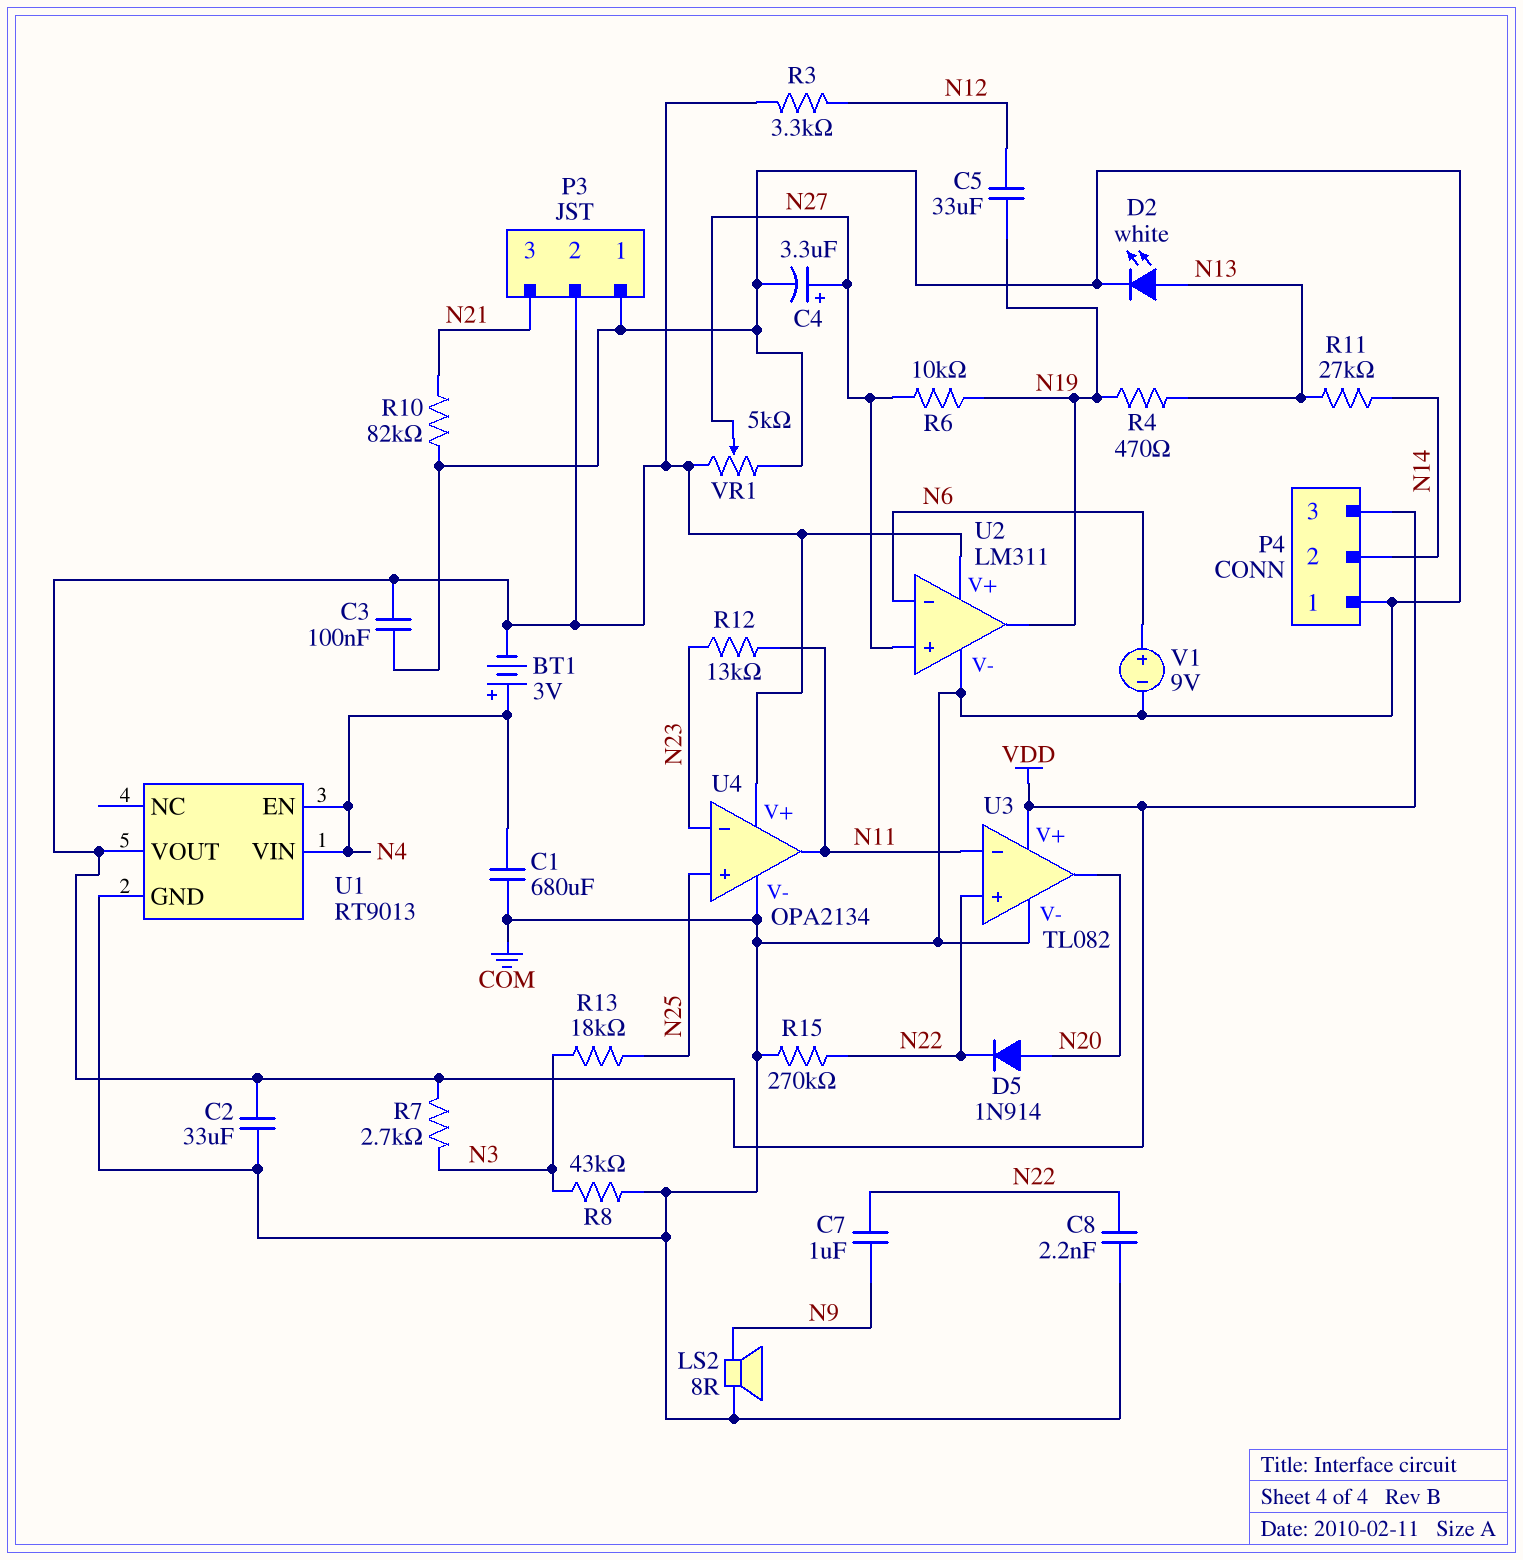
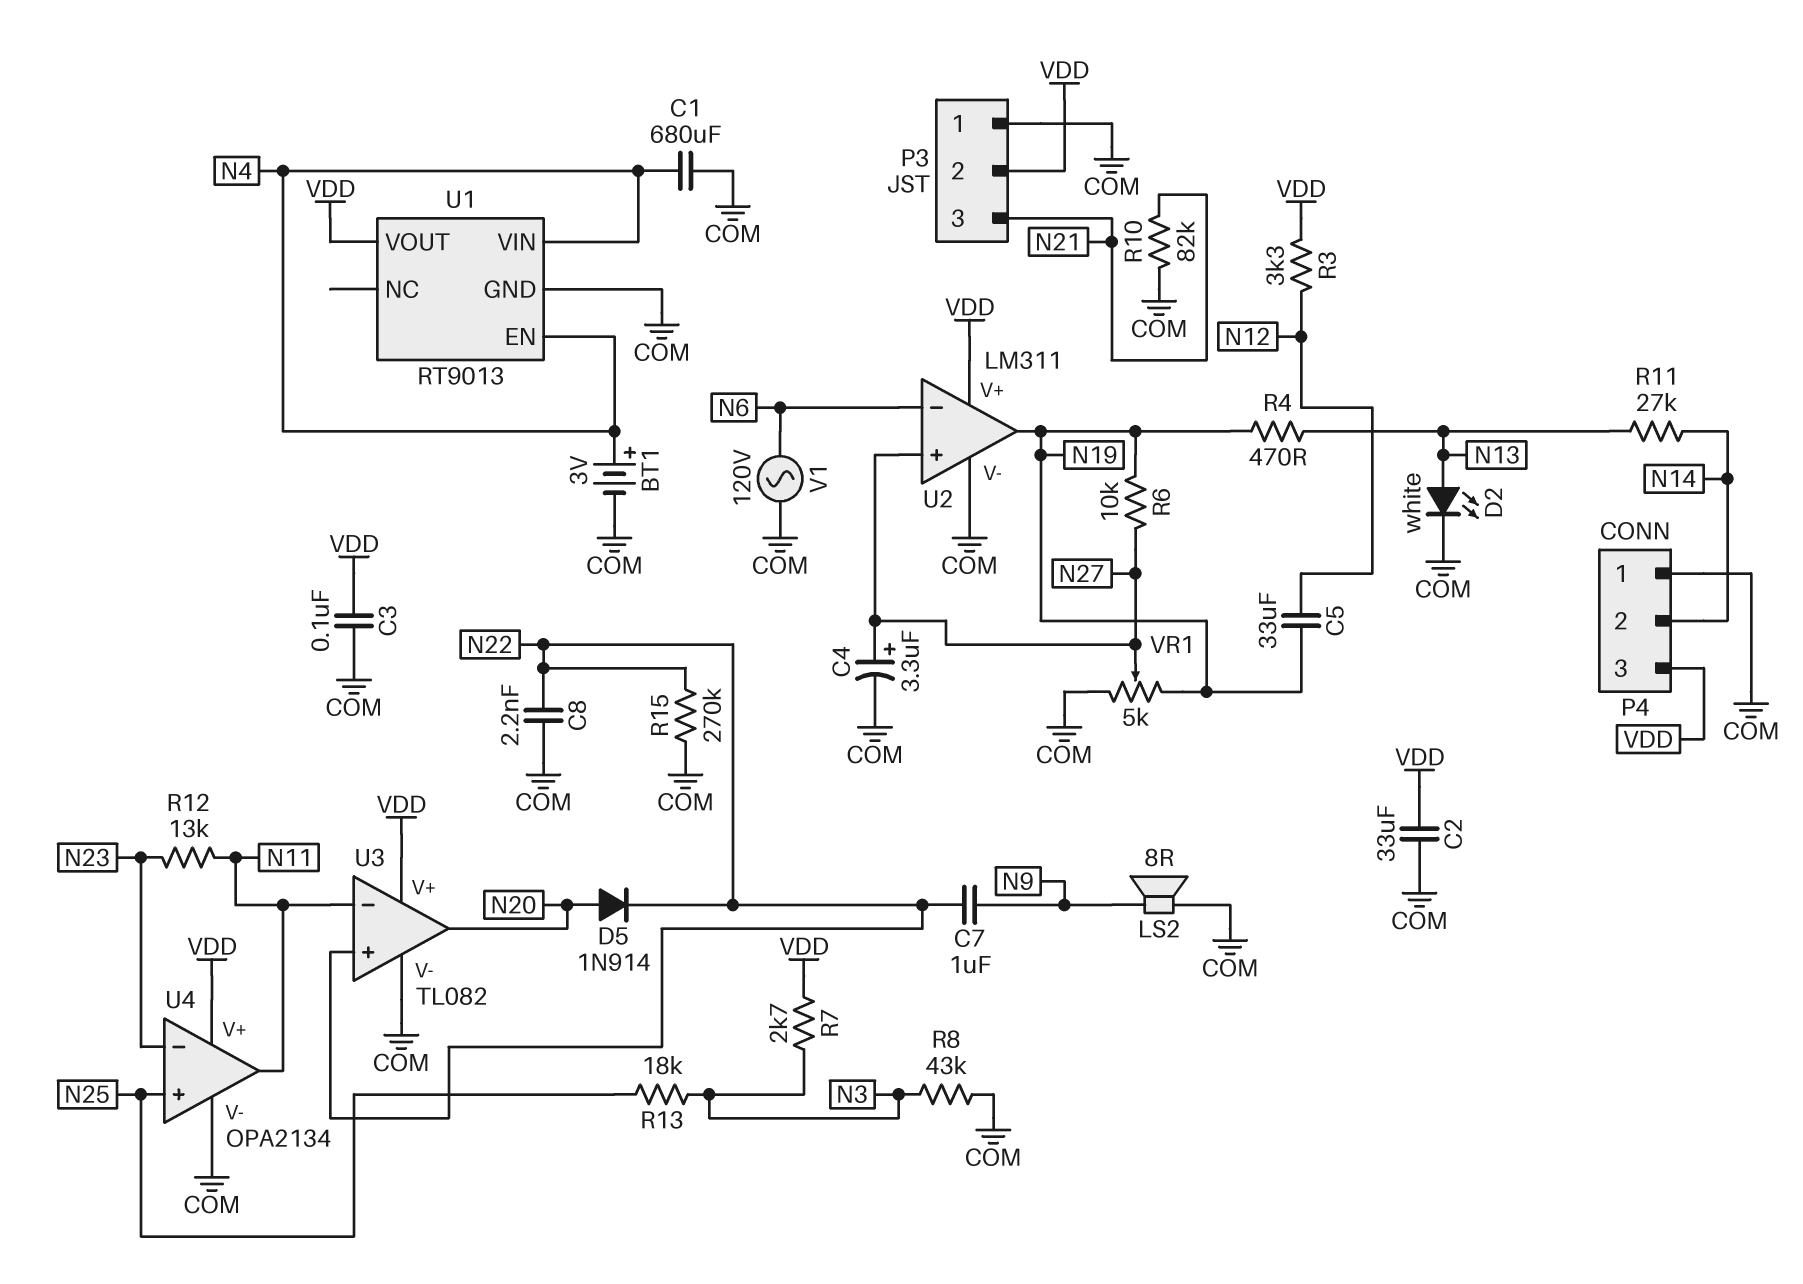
BT1: 3V (plus N4, minus VDD) -> 3V (plus N4, minus COM)
V1: 9V (plus N6, minus COM) -> AC 120V (COM, N6)
VR1: 5k (COM, VDD, wiper N27) -> 5k (COM, N19, wiper N27)

